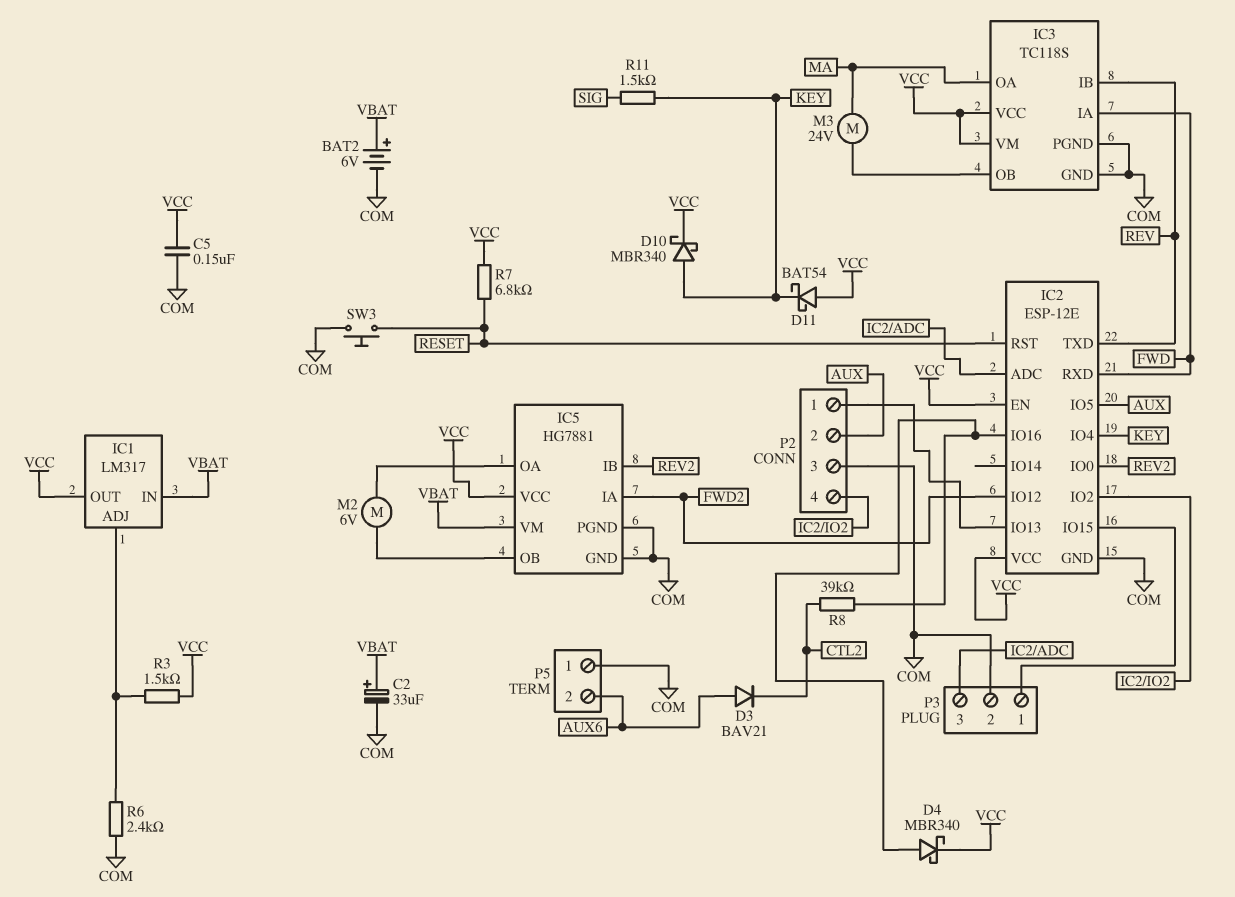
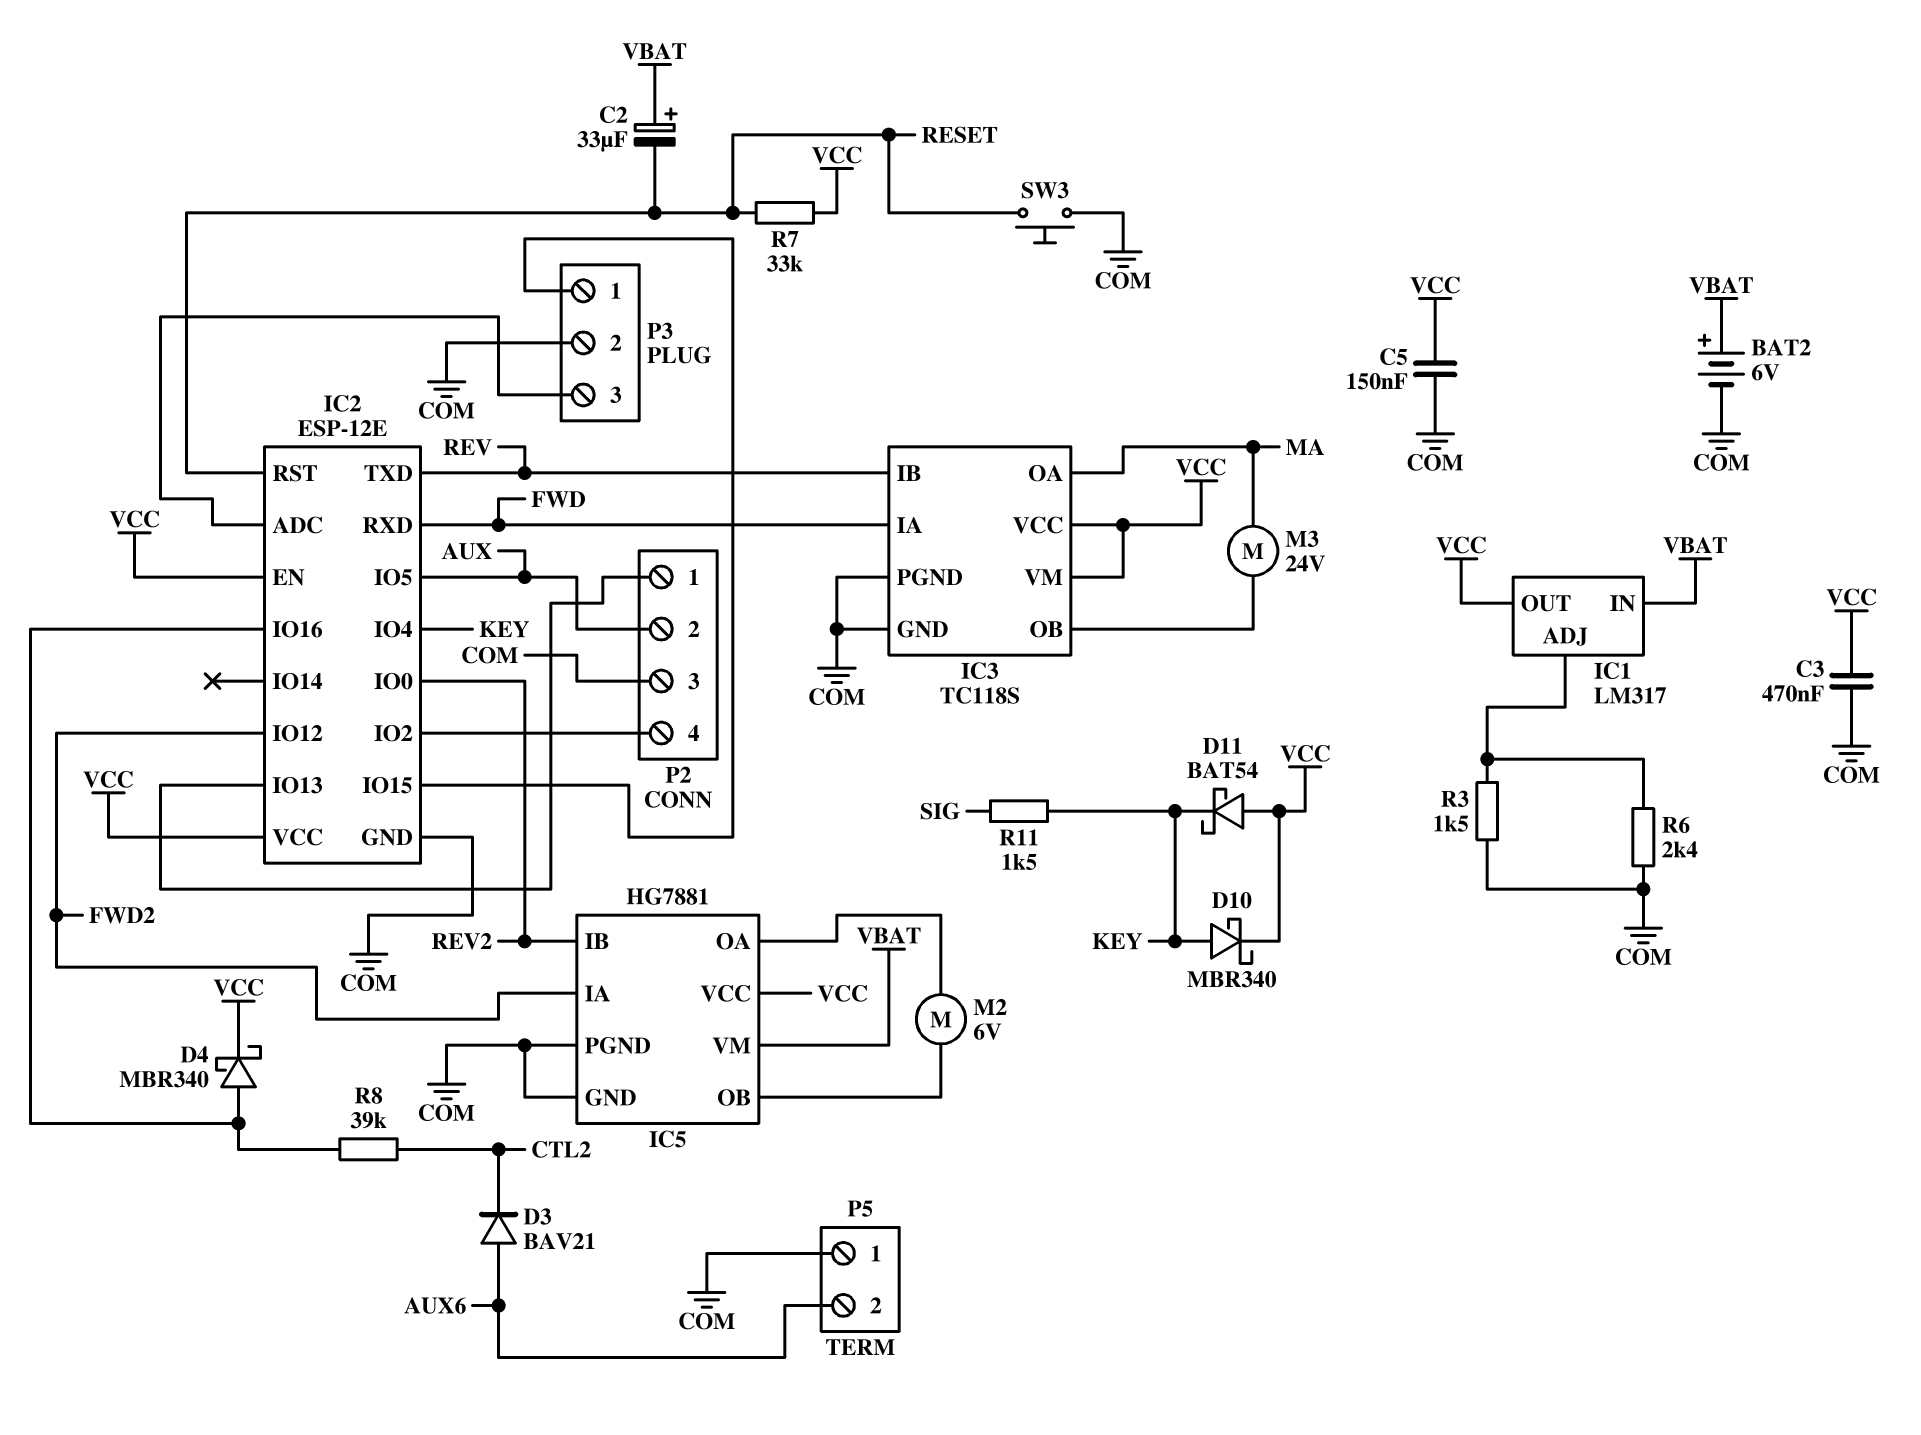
C2: 33uF (plus VBAT, minus COM) -> 33uF (plus VBAT, minus RESET)
C3: none -> 470nF (COM, VCC)
R3: 1.5k (IC1/ADJ, VCC) -> 1.5k (COM, IC1/ADJ)
R7: 6.8k (RESET, VCC) -> 33k (RESET, VCC)

